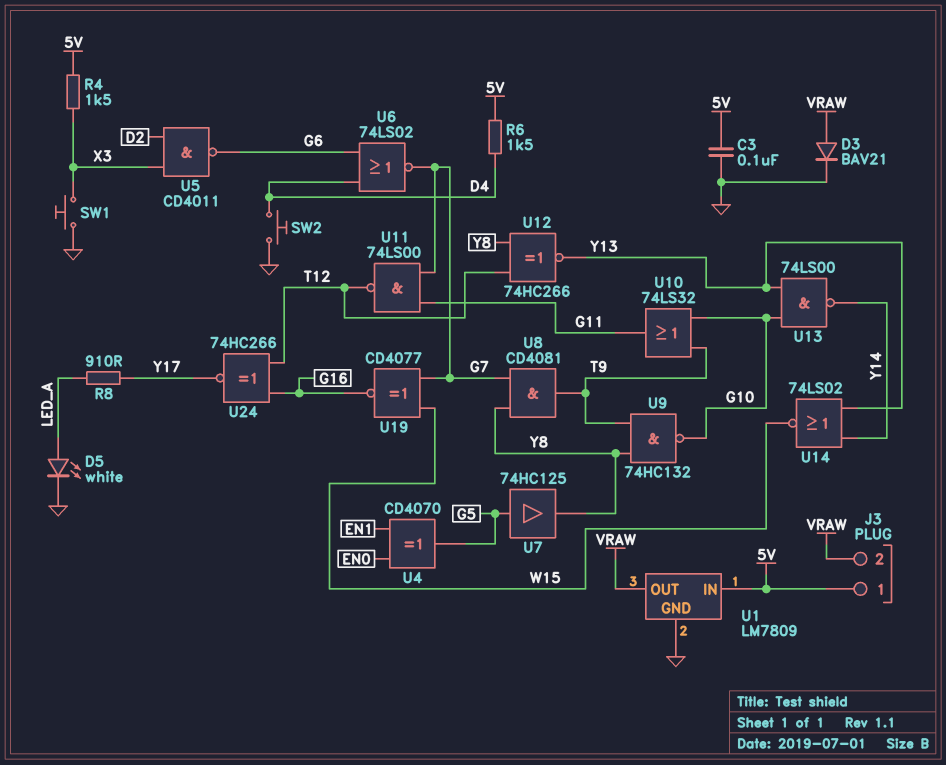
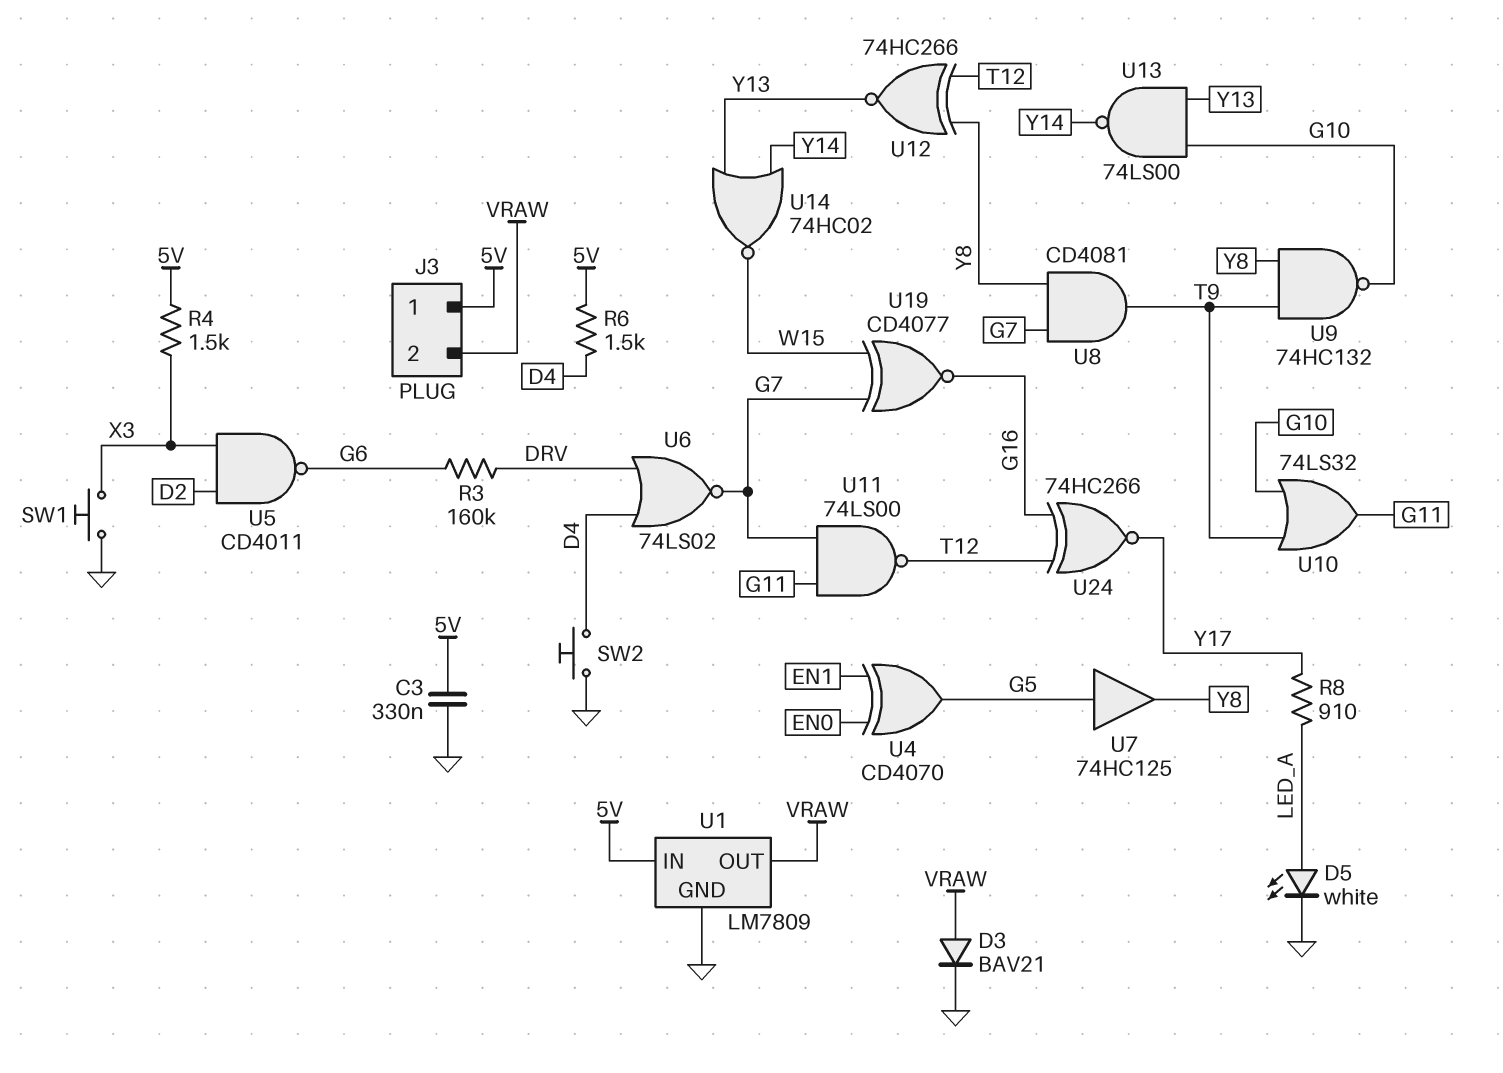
C3: 100nF (5V, GND) -> 330nF (5V, GND)
R3: none -> 160k (DRV, G6)
U6: NOR 74LS02 (in D4, in G6, out G7) -> NOR 74LS02 (in D4, in DRV, out G7)
U14: NOR 74LS02 (in Y13, in Y14, out W15) -> NOR 74HC02 (in Y13, in Y14, out W15)

